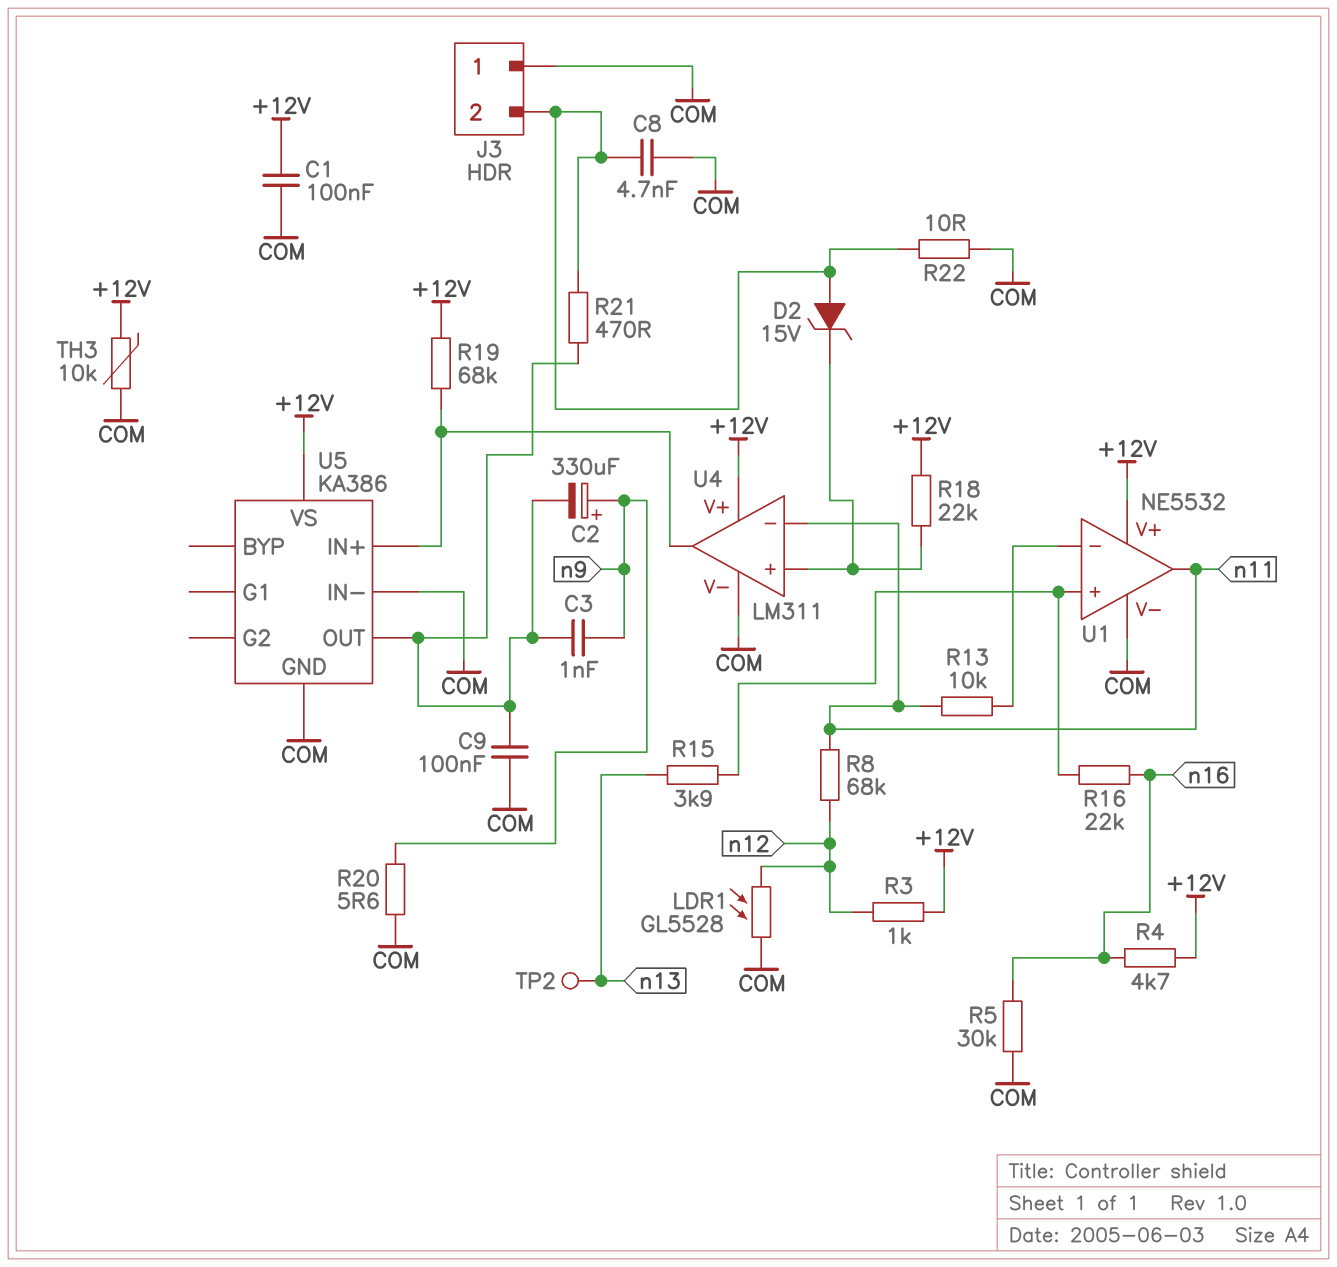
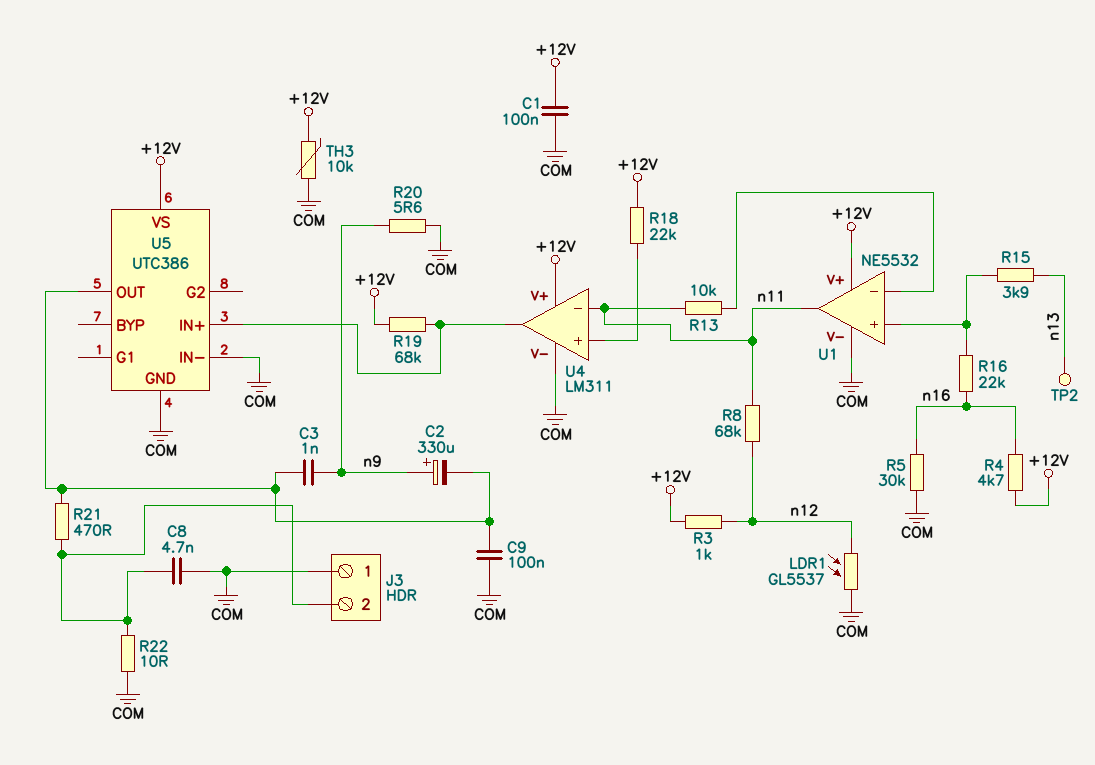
D2: zener 15V (A J3/2, K U4/in+) -> none
LDR1: GL5528 (COM, n12) -> GL5537 (COM, n12)
U5: KA386 -> UTC386

